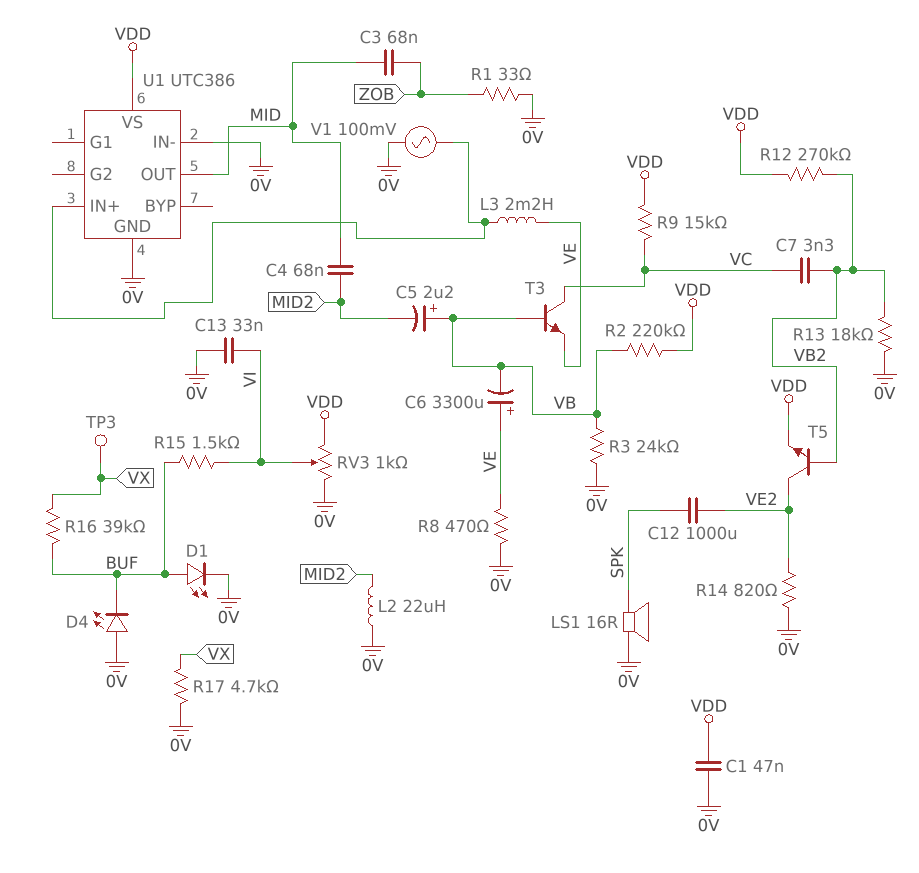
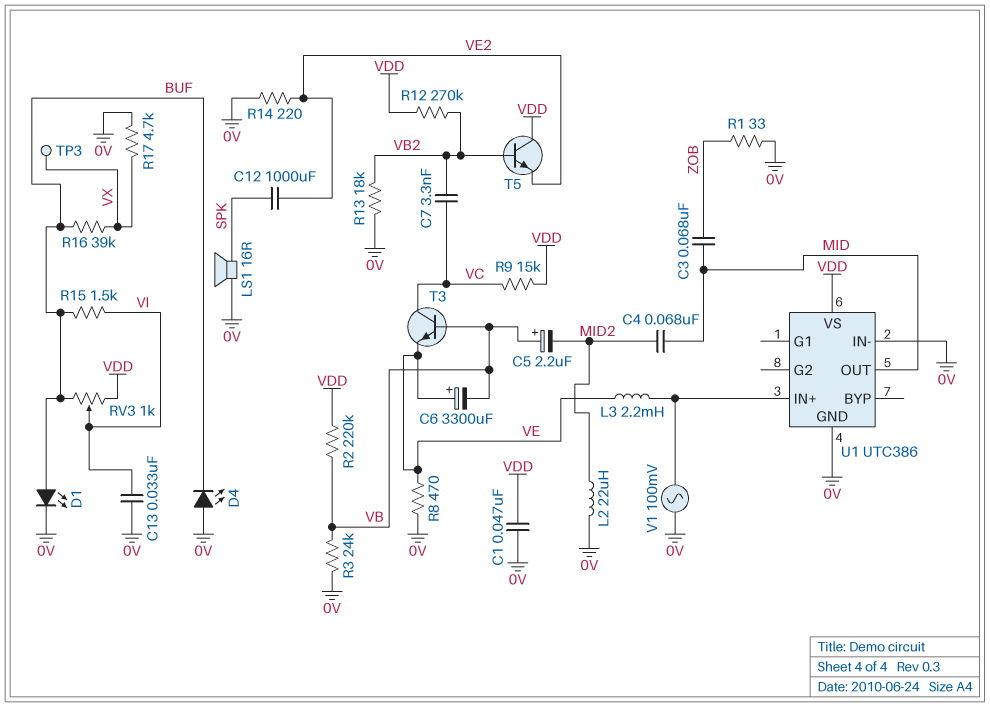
R14: 820 (0V, VE2) -> 220 (0V, VE2)
RV3: 1k (0V, VDD, wiper VI) -> 1k (BUF, VDD, wiper VI)
T5: NPN (B VB2, C VE2, E VDD) -> NPN (B VB2, C VDD, E VE2)

